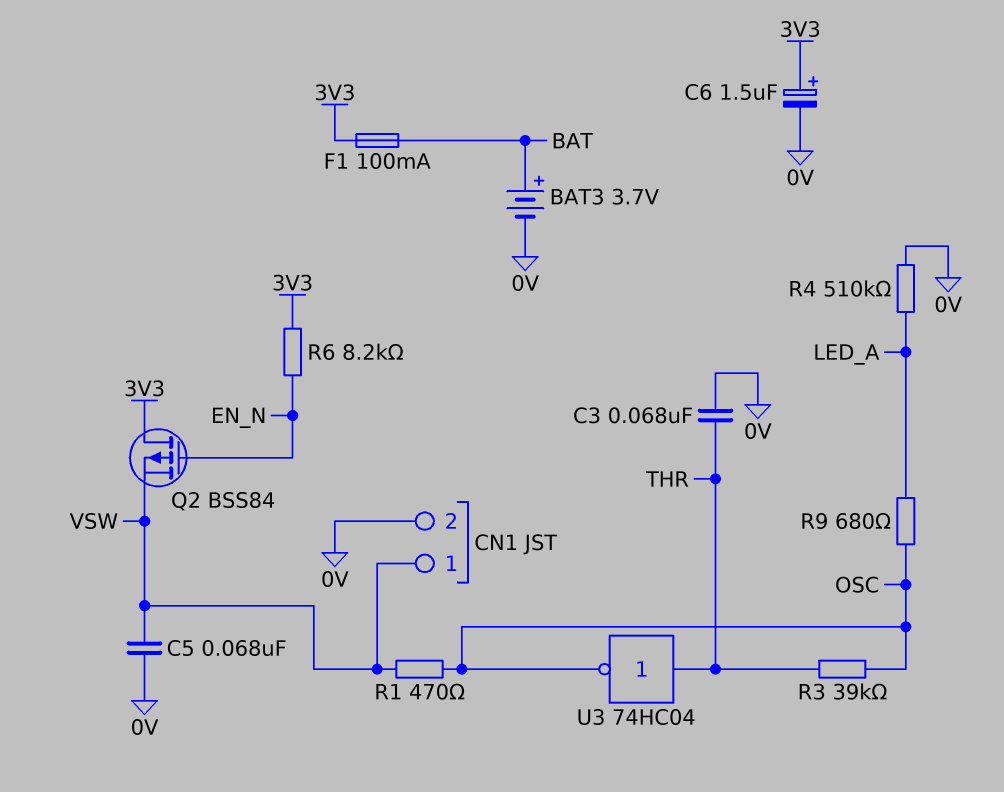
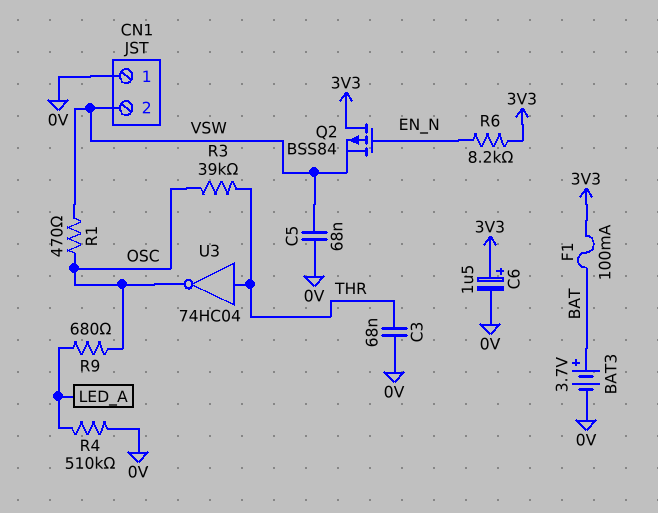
CN1 pin 1: VSW -> 0V
CN1 pin 2: 0V -> VSW

